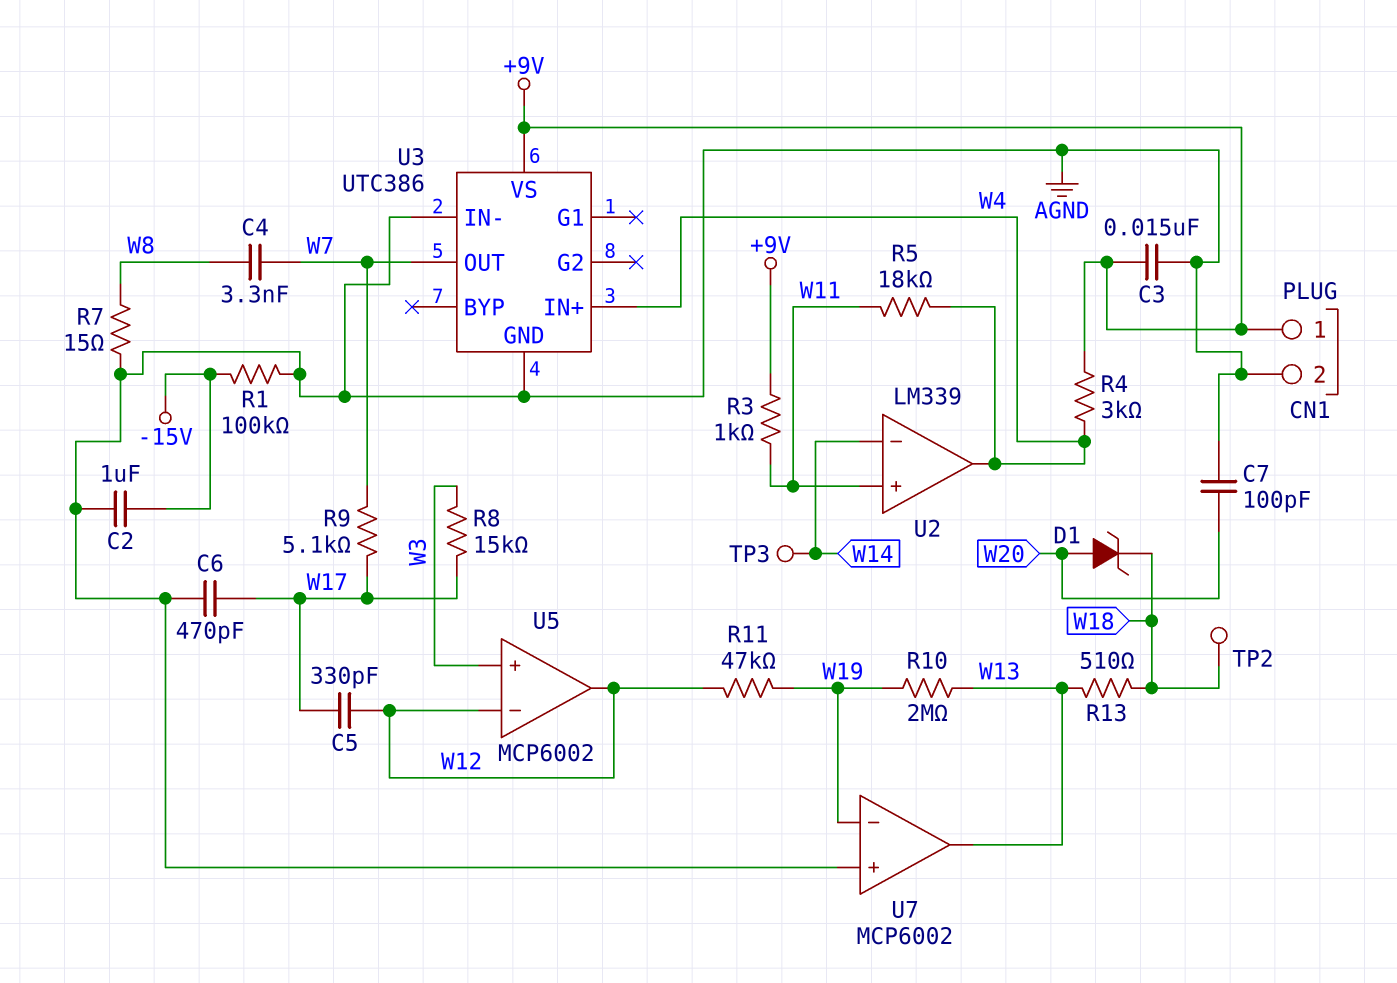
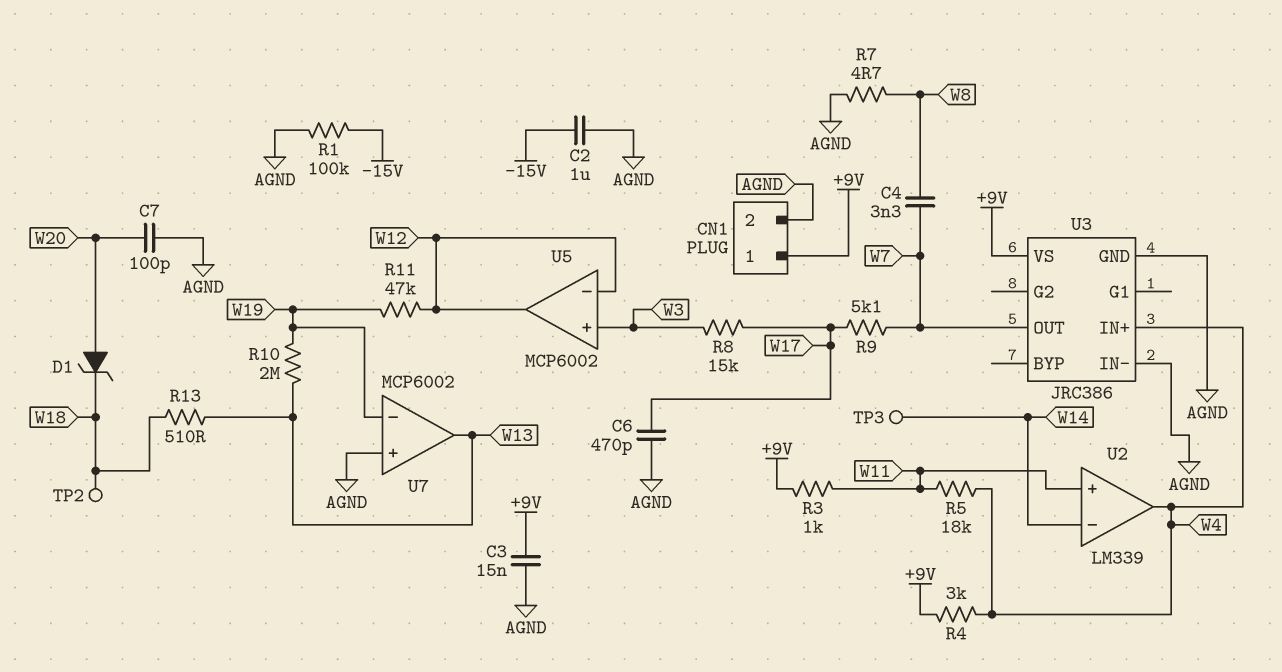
C5: 330pF (W12, W17) -> none
R7: 15 (AGND, W8) -> 4.7 (AGND, W8)
U3: UTC386 -> JRC386

